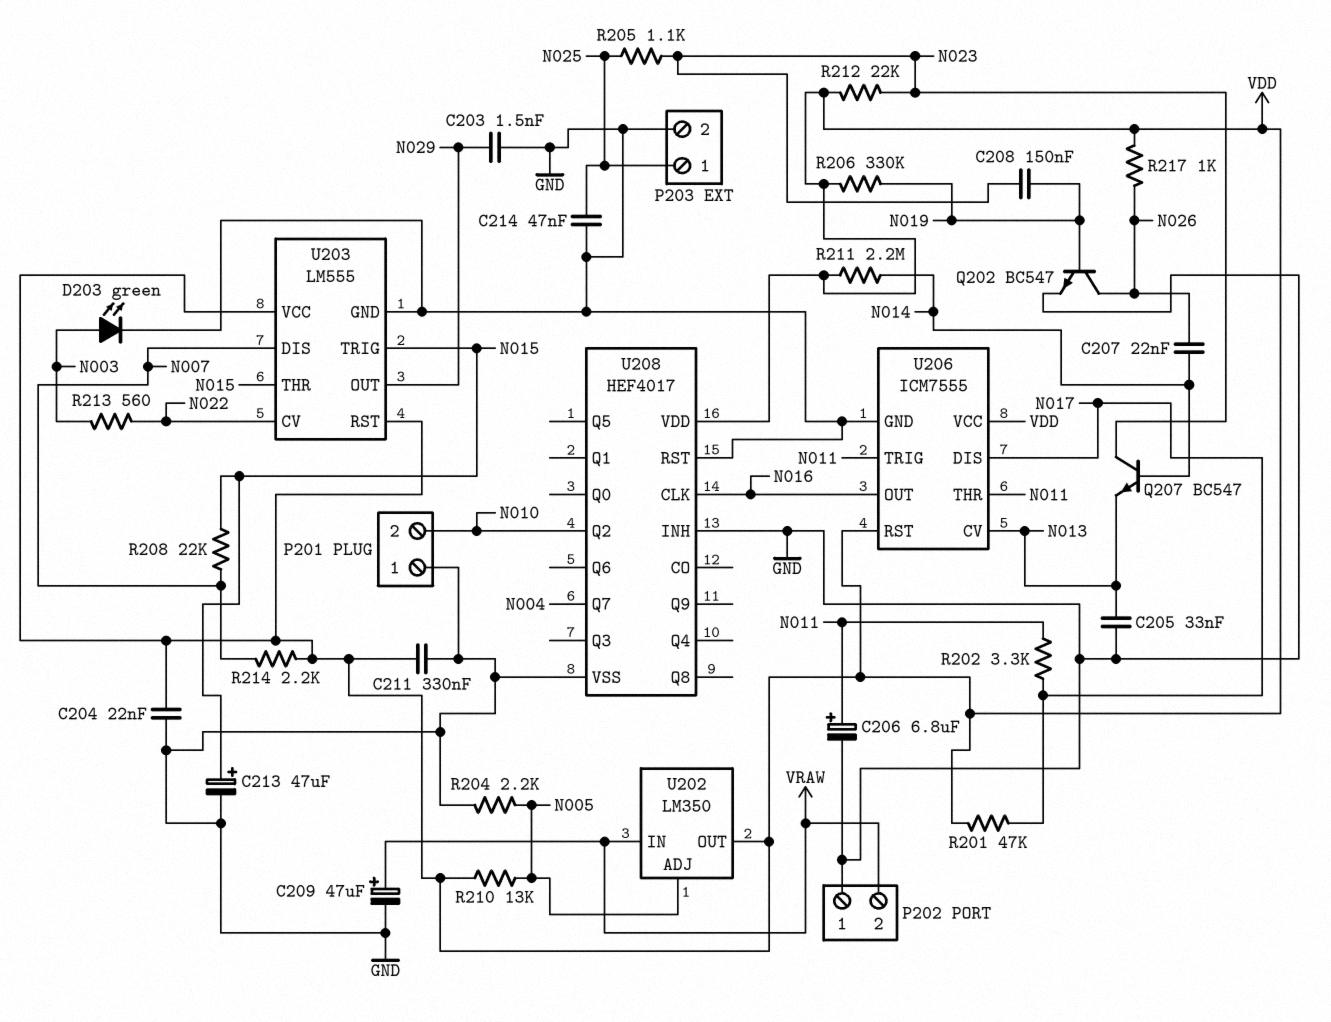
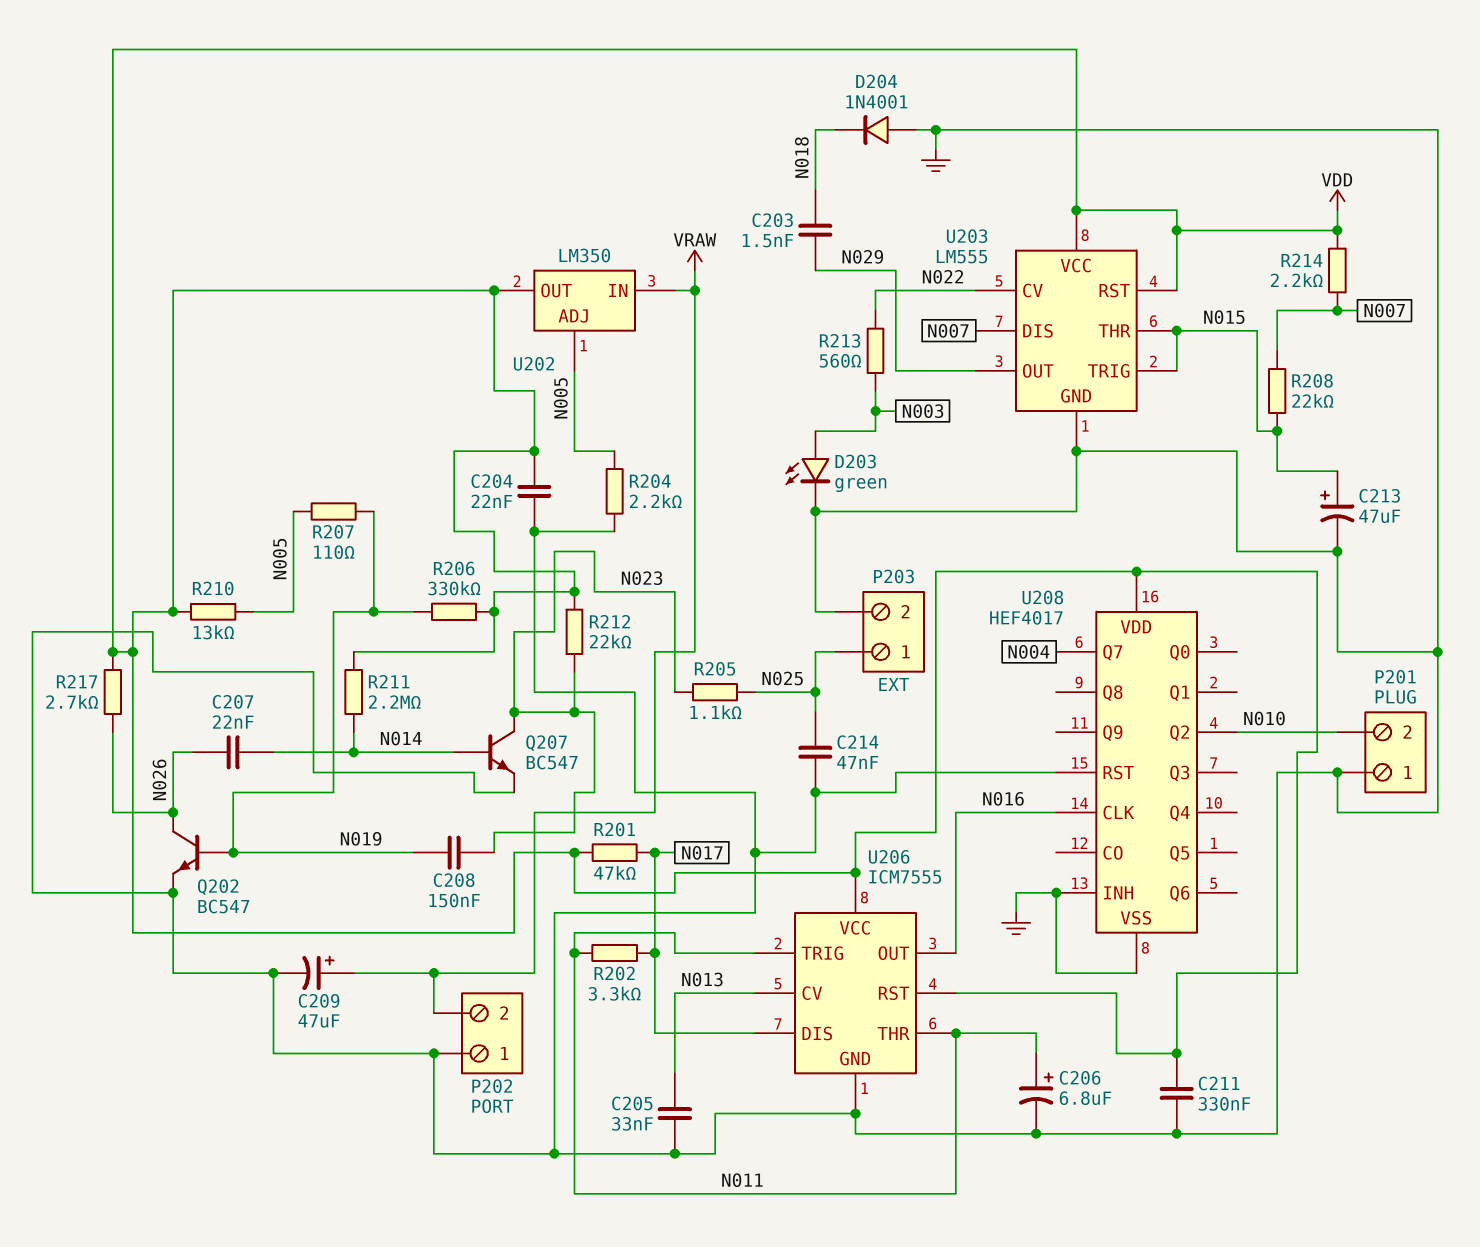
C203: 1.5nF (GND, N029) -> 1.5nF (N018, N029)
D204: none -> diode 1N4001 (A GND, K N018)
Q207: NPN BC547 (B N014, C N023, E N013) -> NPN BC547 (B N014, C N023, E GND)
R207: none -> 110 (N005, N019)
R217: 1k (N026, VDD) -> 2.7k (N026, VDD)

